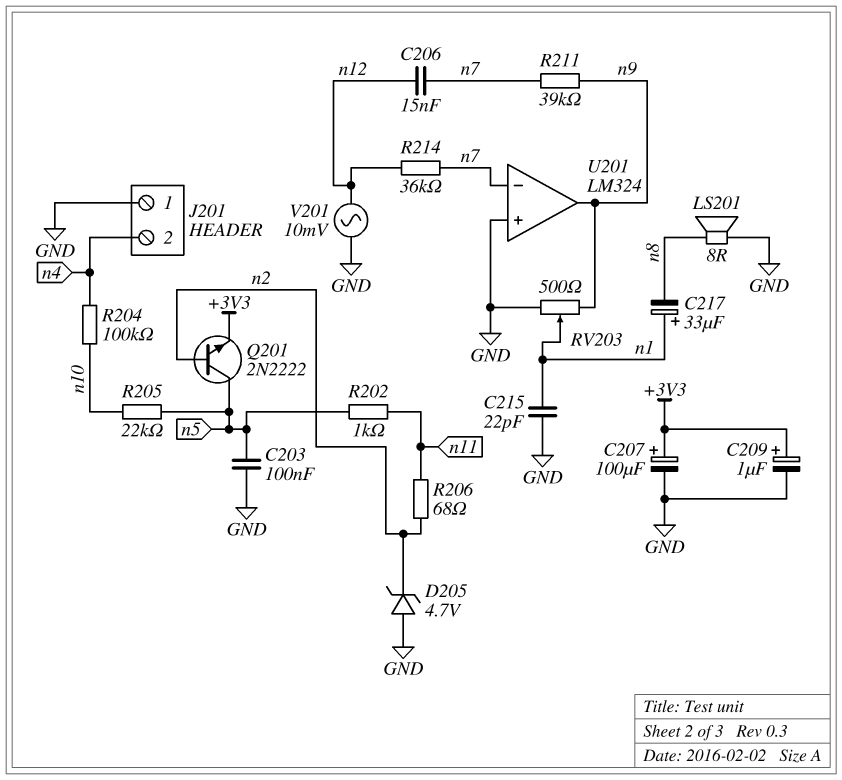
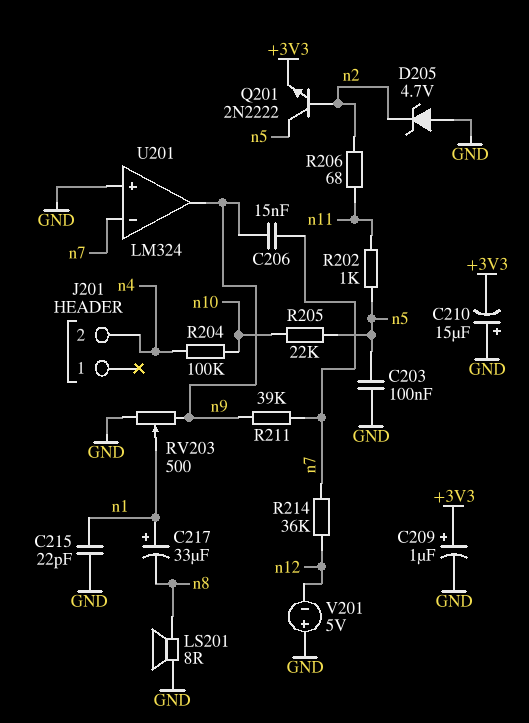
C206: 15nF (n7, n12) -> 15nF (n7, n9)
C207: 100uF (plus +3V3, minus GND) -> none
C210: none -> 15uF (plus GND, minus +3V3)
J201 pin 1: GND -> none
V201: AC 10mV (GND, n12) -> 5V (plus GND, minus n12)

